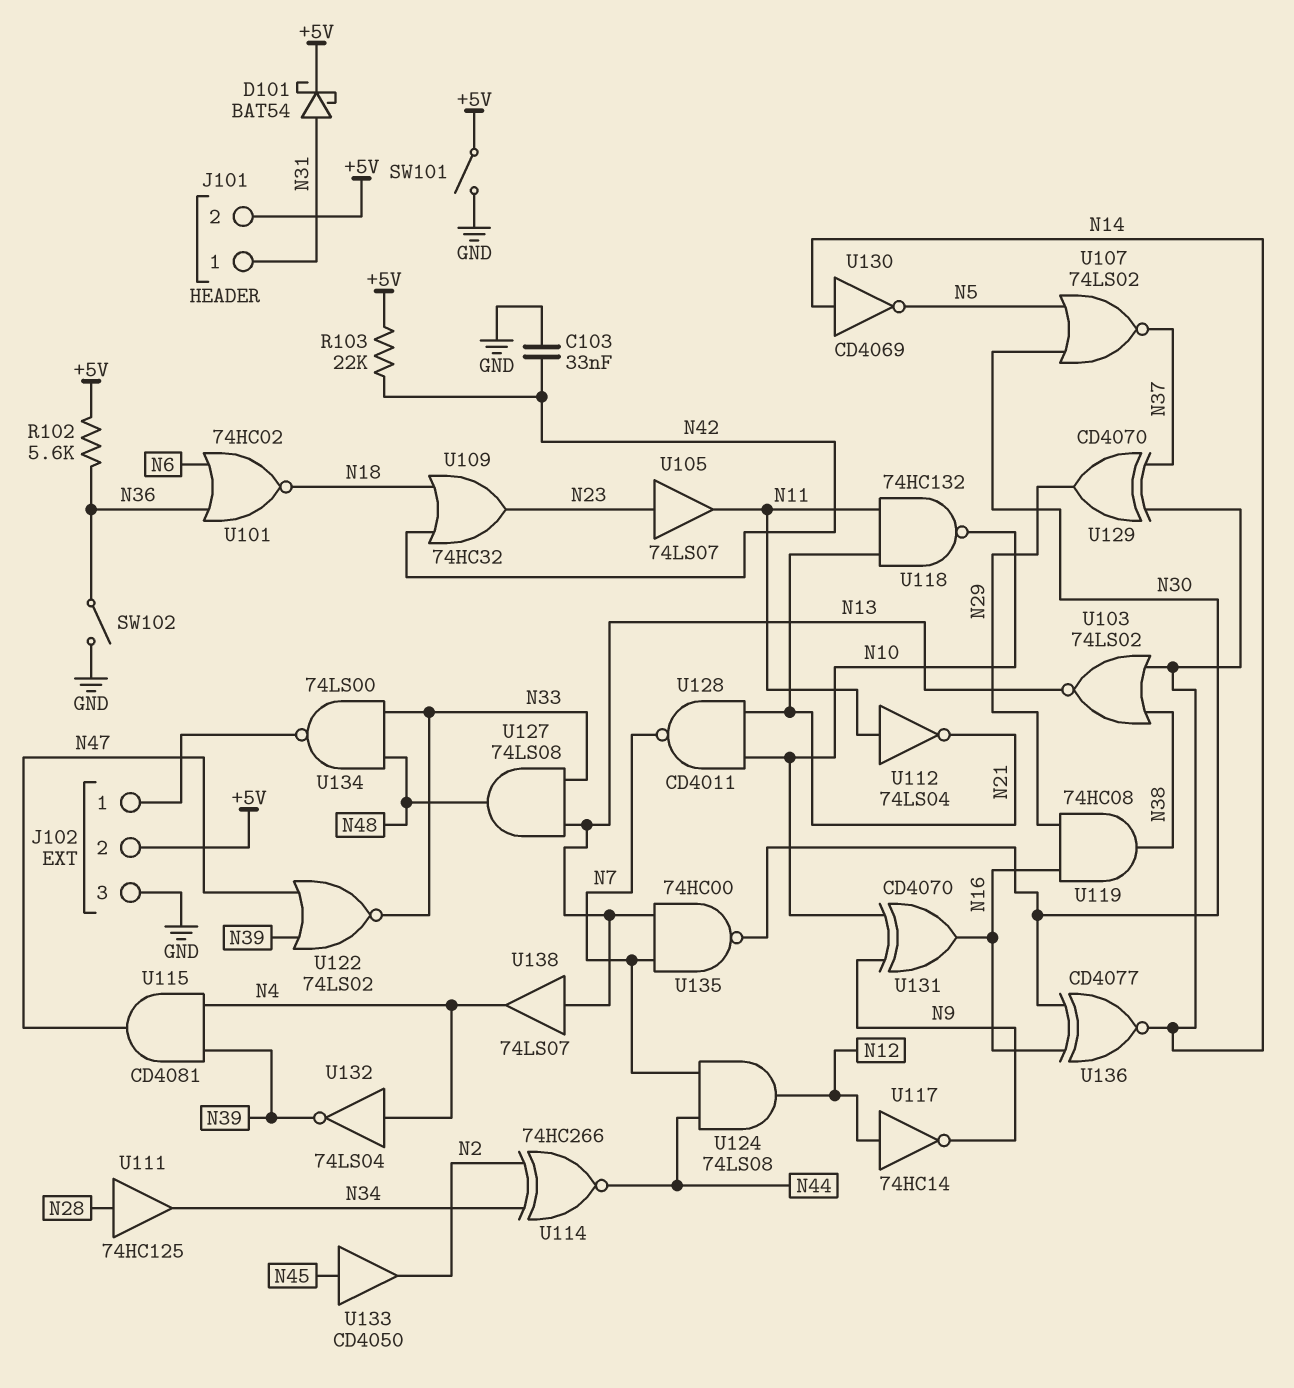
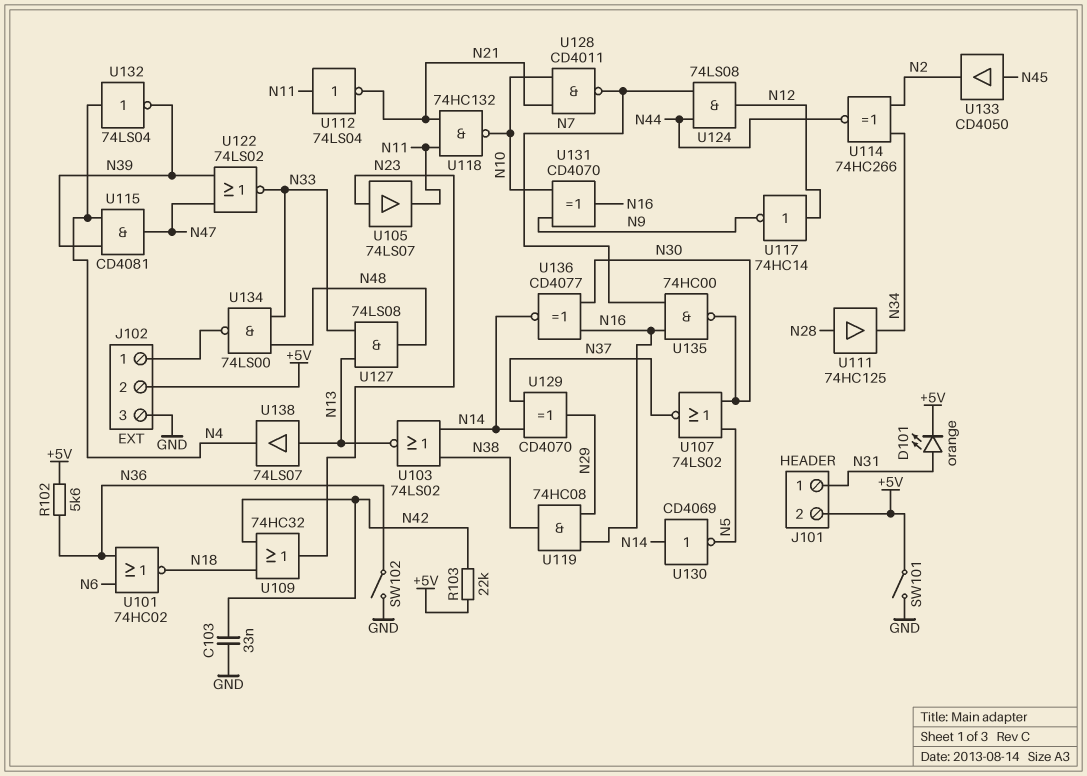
D101: schottky BAT54 (A N31, K +5V) -> LED orange (A N31, K +5V)
U135: NAND 74HC00 (in N7, in N13, out N30) -> NAND 74HC00 (in N7, in N16, out N30)

